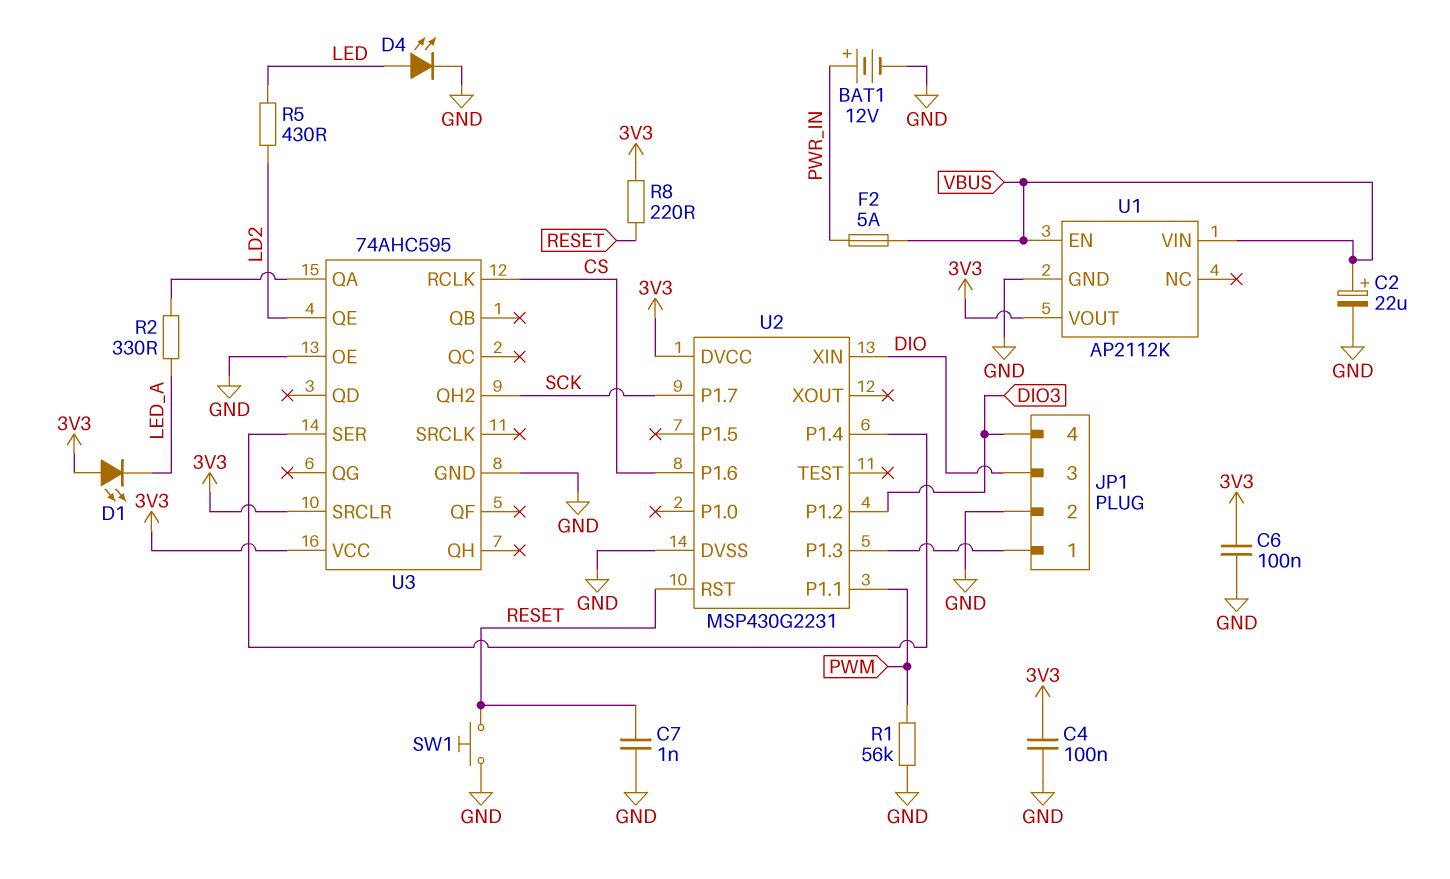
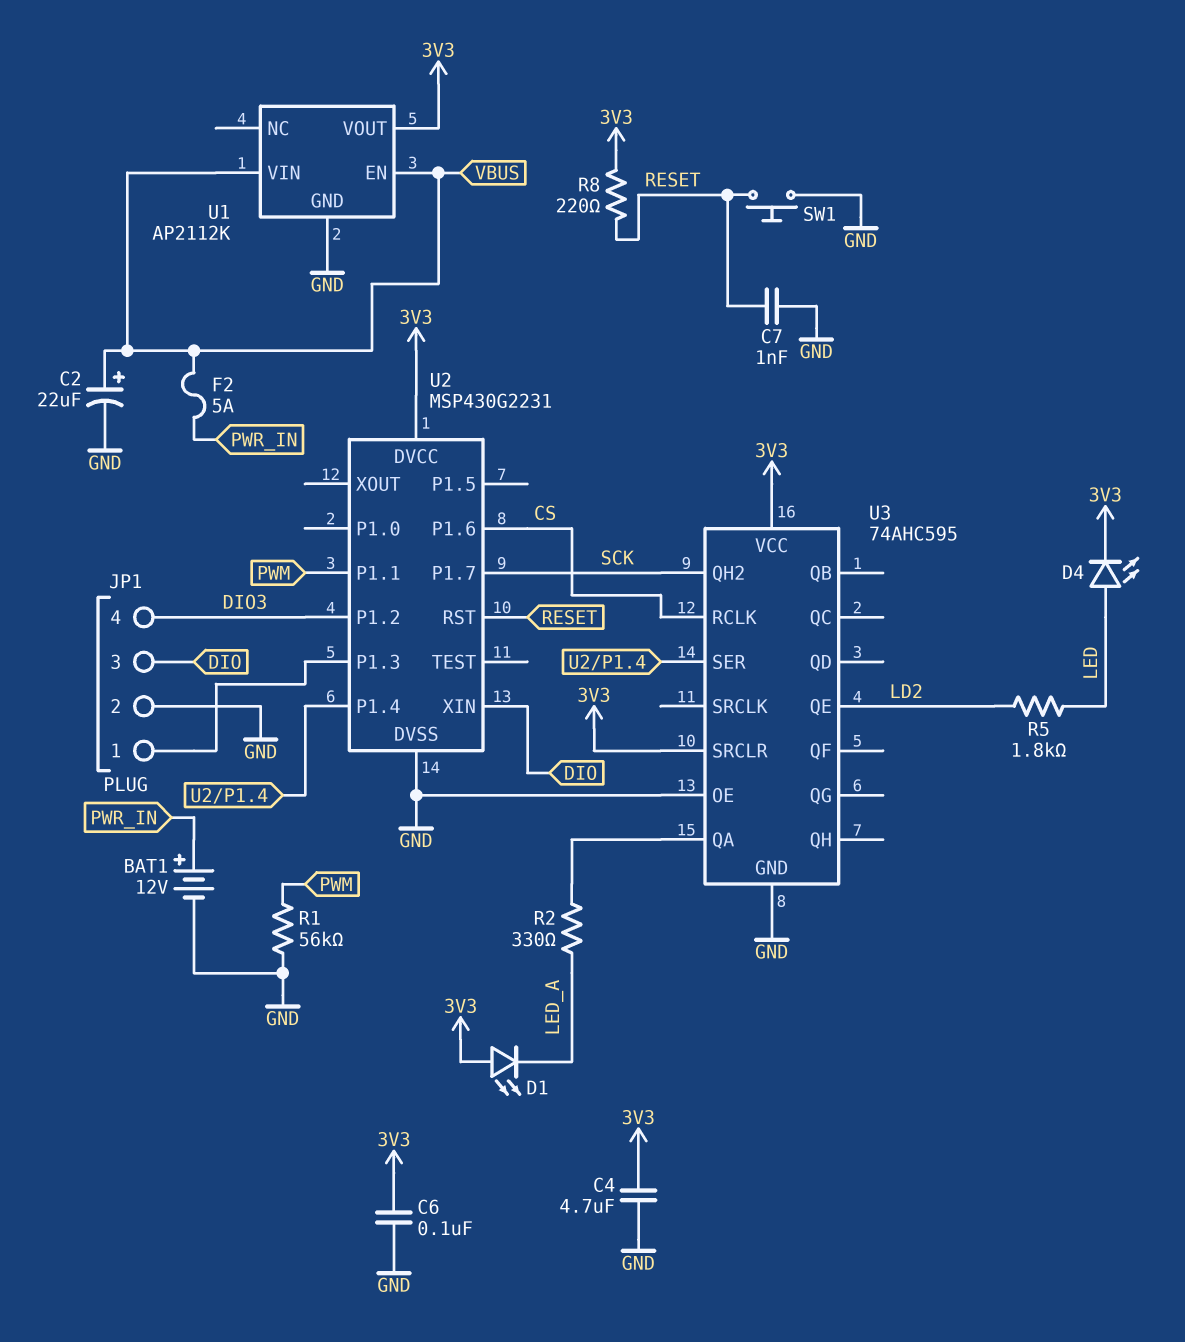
C4: 100nF (3V3, GND) -> 4.7uF (3V3, GND)
D4: LED (A LED, K GND) -> LED (A LED, K 3V3)
R5: 430 (LD2, LED) -> 1.8k (LD2, LED)

